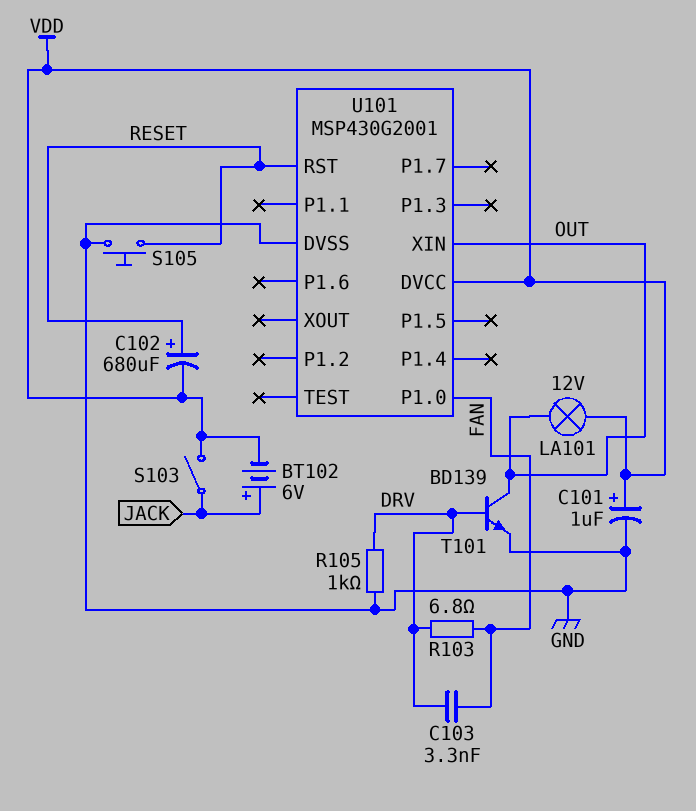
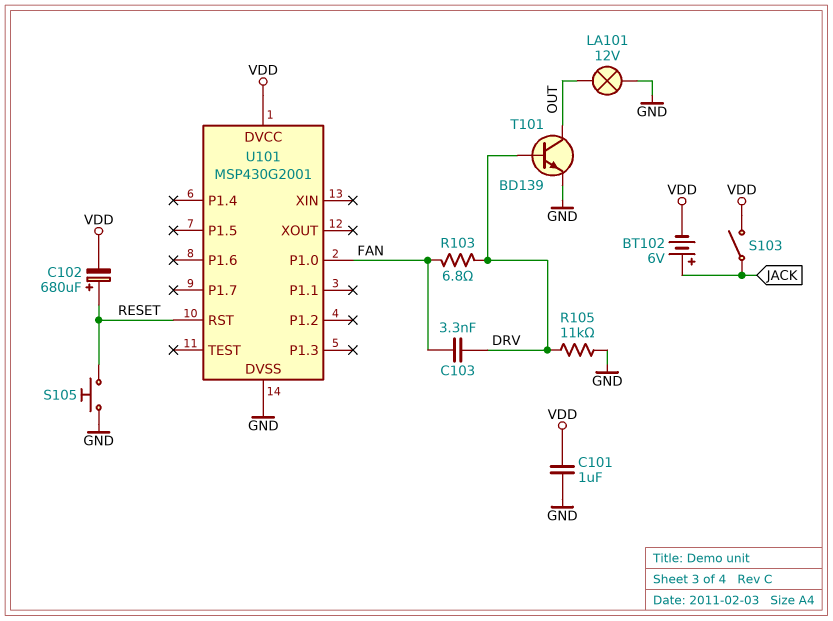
C101: 1uF (plus VDD, minus GND) -> 1uF (GND, VDD)
LA101: lamp 12V (OUT, VDD) -> lamp 12V (GND, OUT)
R105: 1k (DRV, GND) -> 11k (DRV, GND)
U101 pin XIN: OUT -> none

